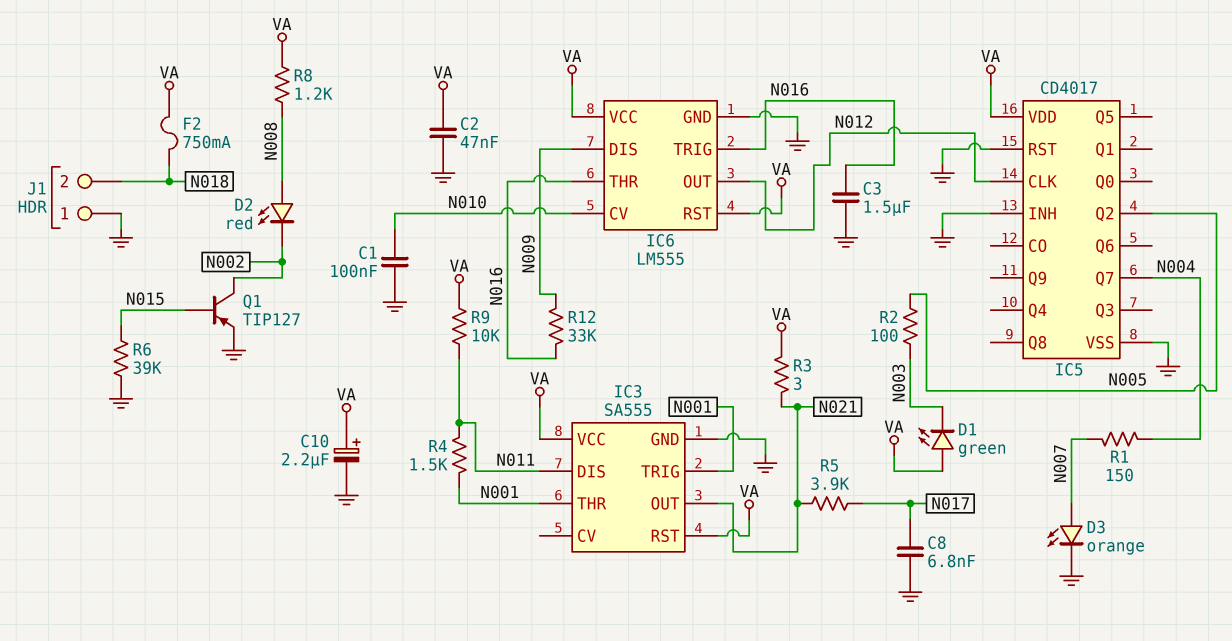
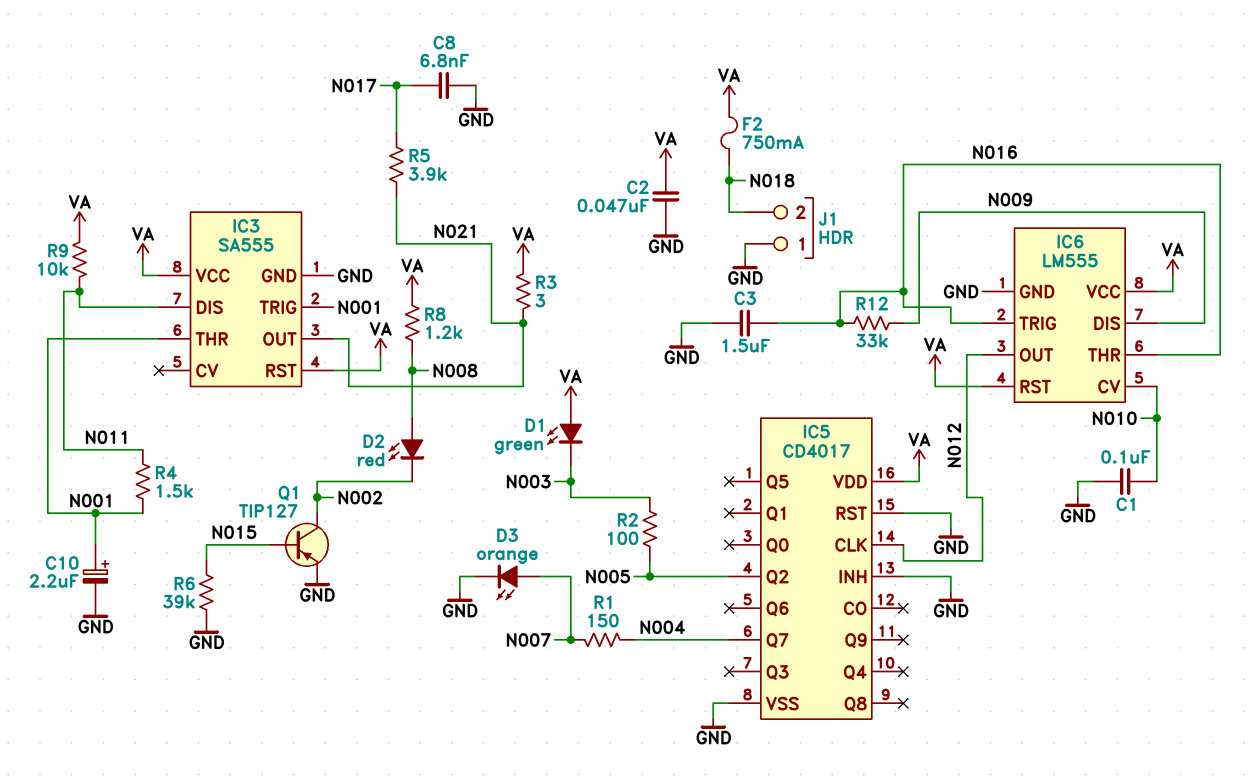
C10: 2.2uF (plus VA, minus GND) -> 2.2uF (plus N001, minus GND)

